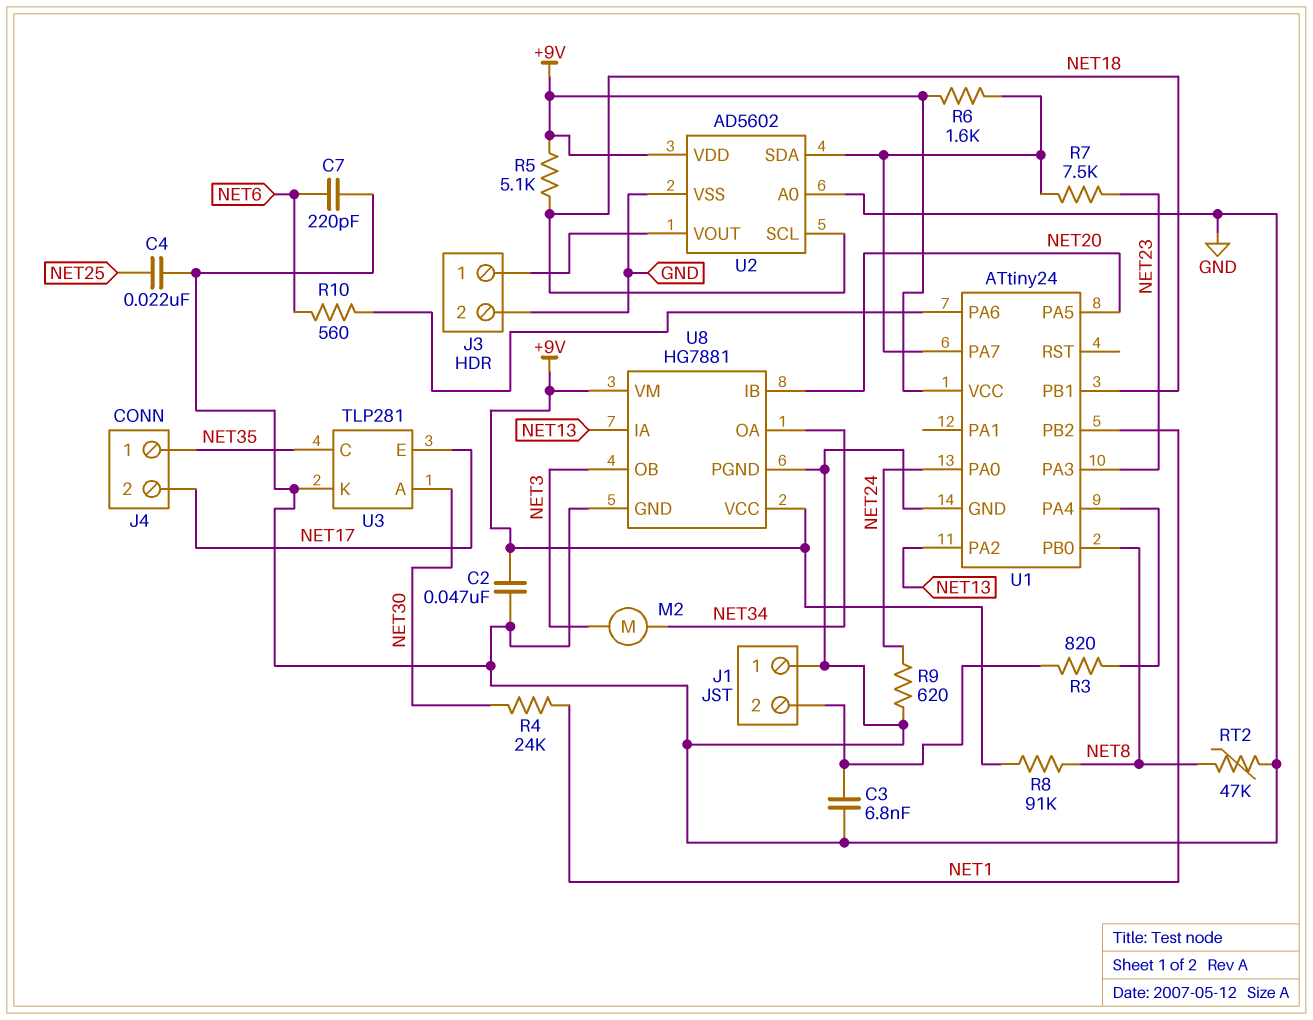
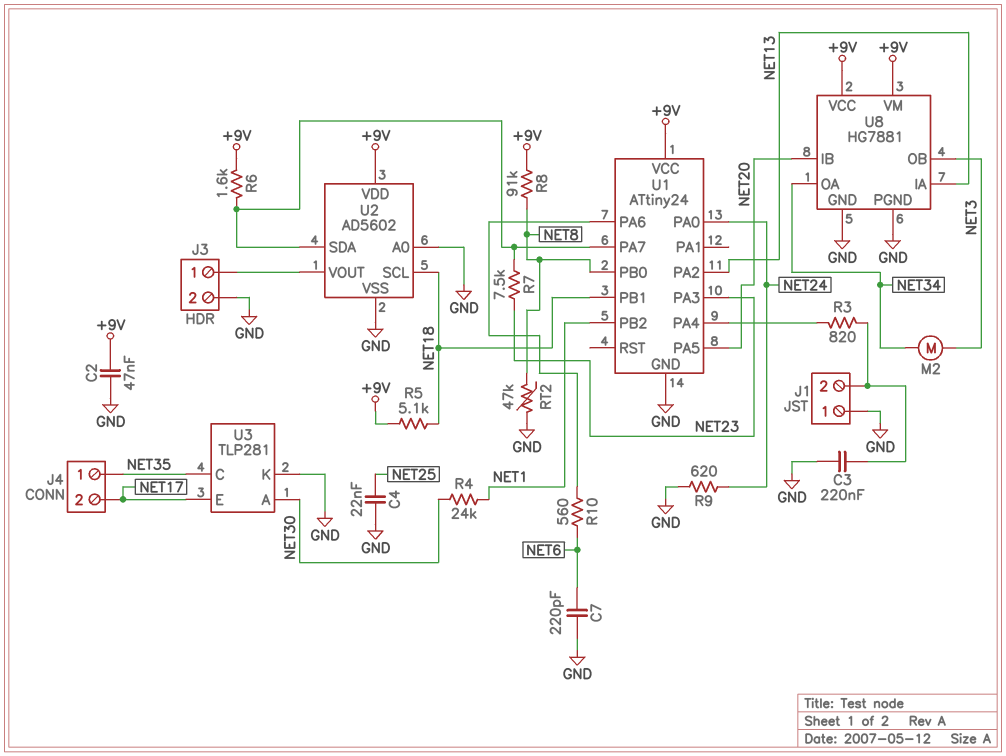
C3: 6.8nF (GND, J1/2) -> 220nF (GND, J1/2)

